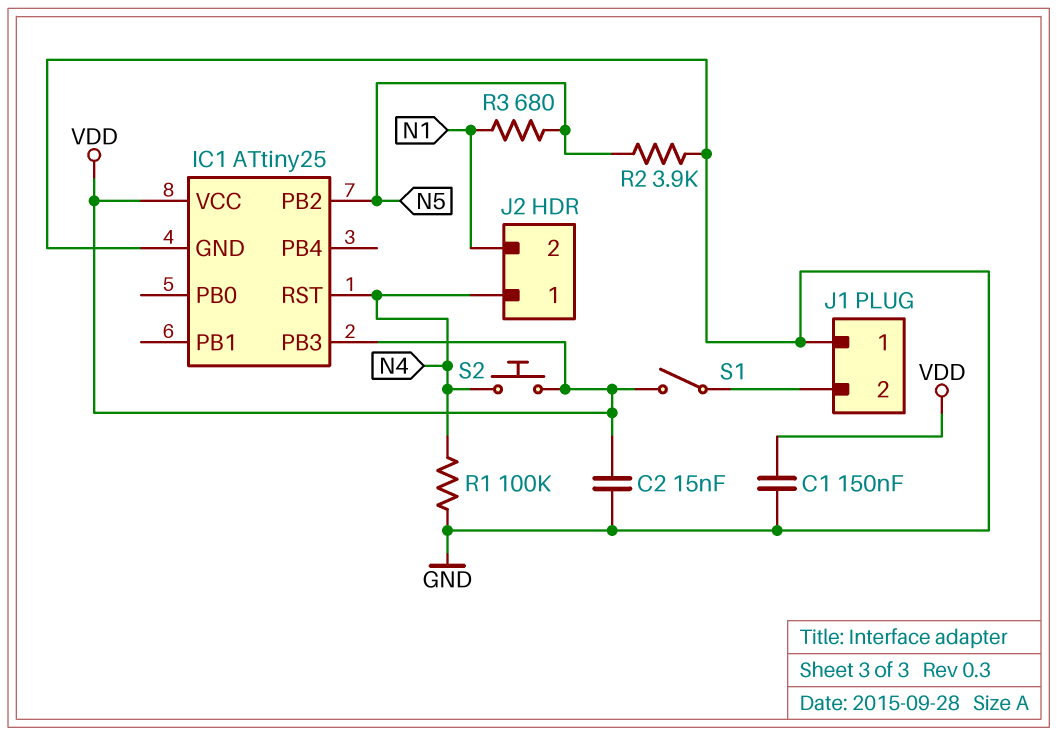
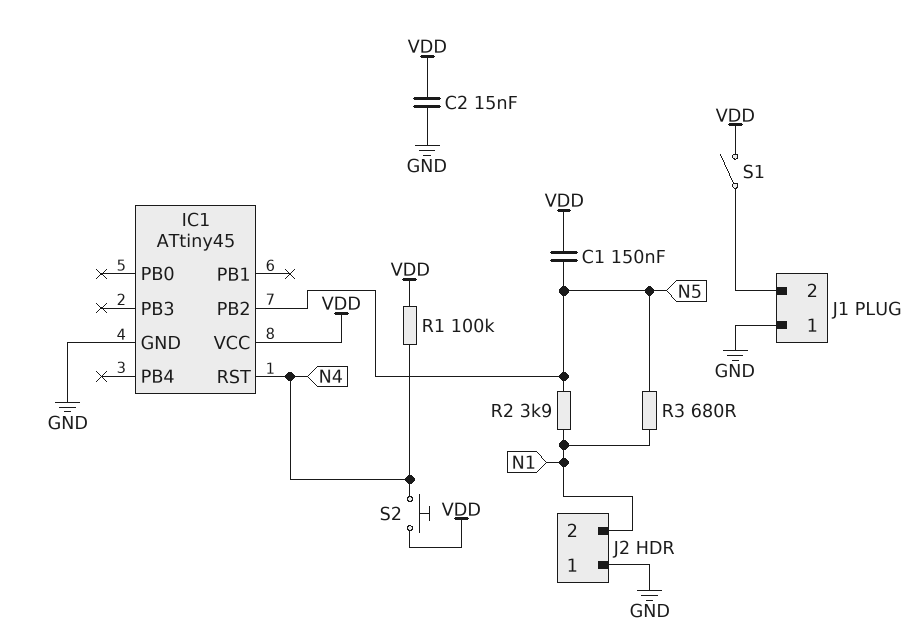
C1: 150nF (GND, VDD) -> 150nF (N5, VDD)
IC1: ATtiny25 -> ATtiny45
IC1 pin PB3: VDD -> none
J2 pin 1: N4 -> GND
R1: 100k (GND, N4) -> 100k (N4, VDD)
R2: 3.9k (GND, N5) -> 3.9k (N1, N5)

